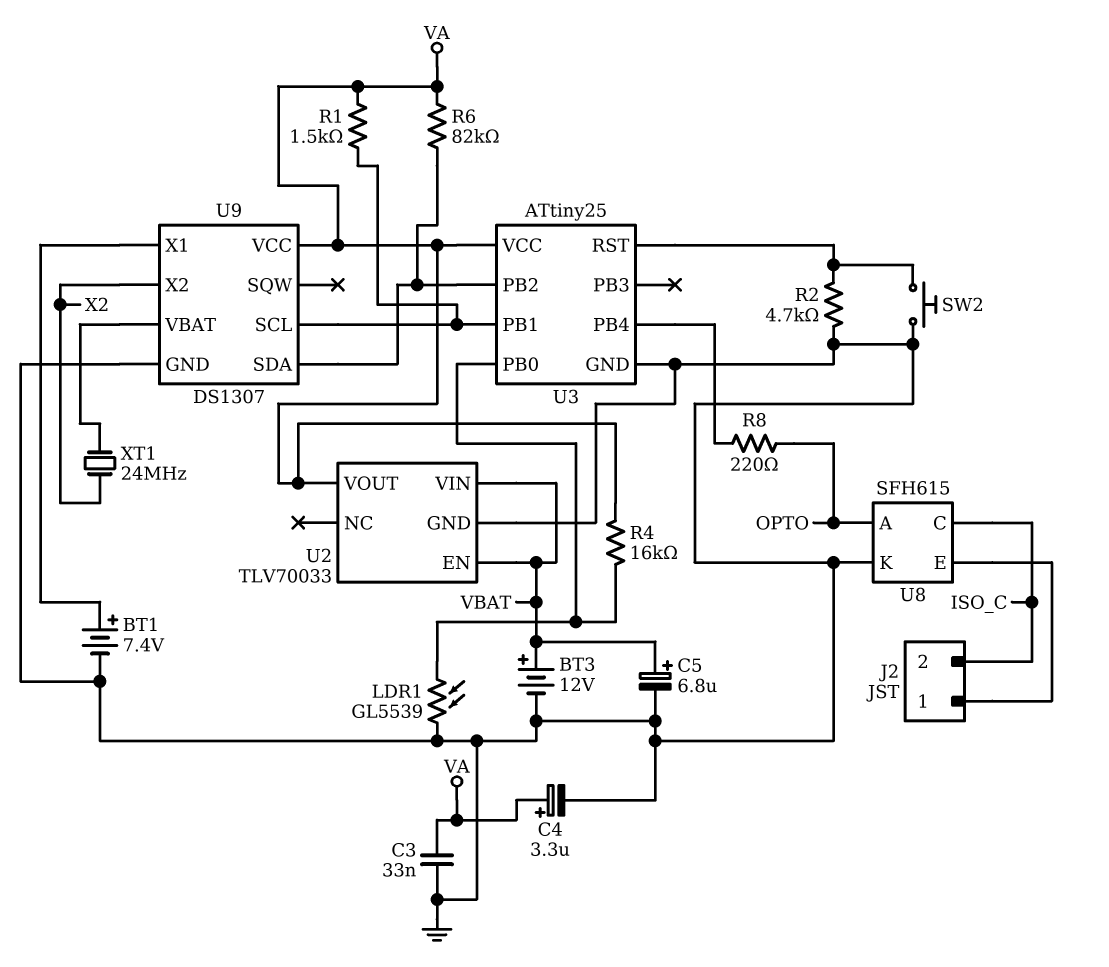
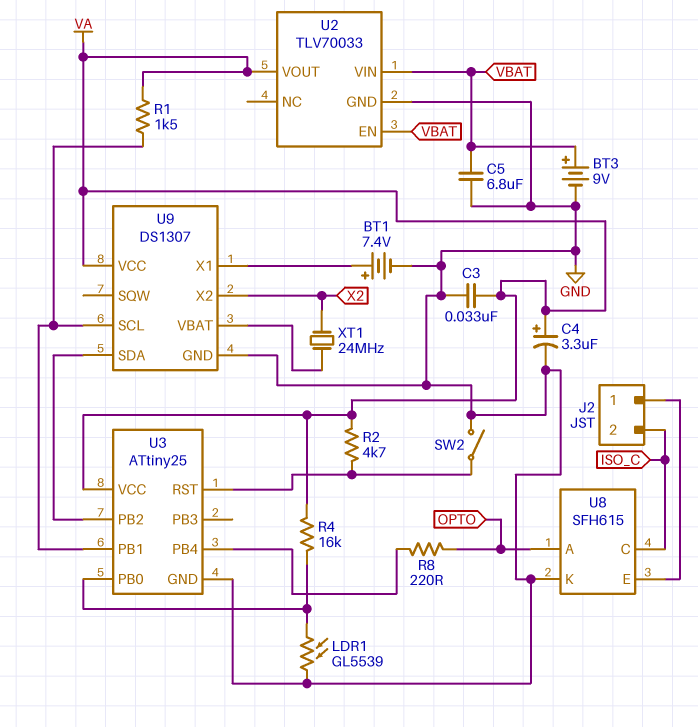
BT3: 12V (plus VBAT, minus GND) -> 9V (plus VBAT, minus GND)
C5: 6.8uF (plus VBAT, minus GND) -> 6.8uF (GND, VBAT)
R2: 4.7k (GND, U3/RST) -> 4.7k (U3/RST, VA)
R6: 82k (U3/PB2, VA) -> none
SW2: button (GND, U3/RST) -> switch (GND, U3/RST)

